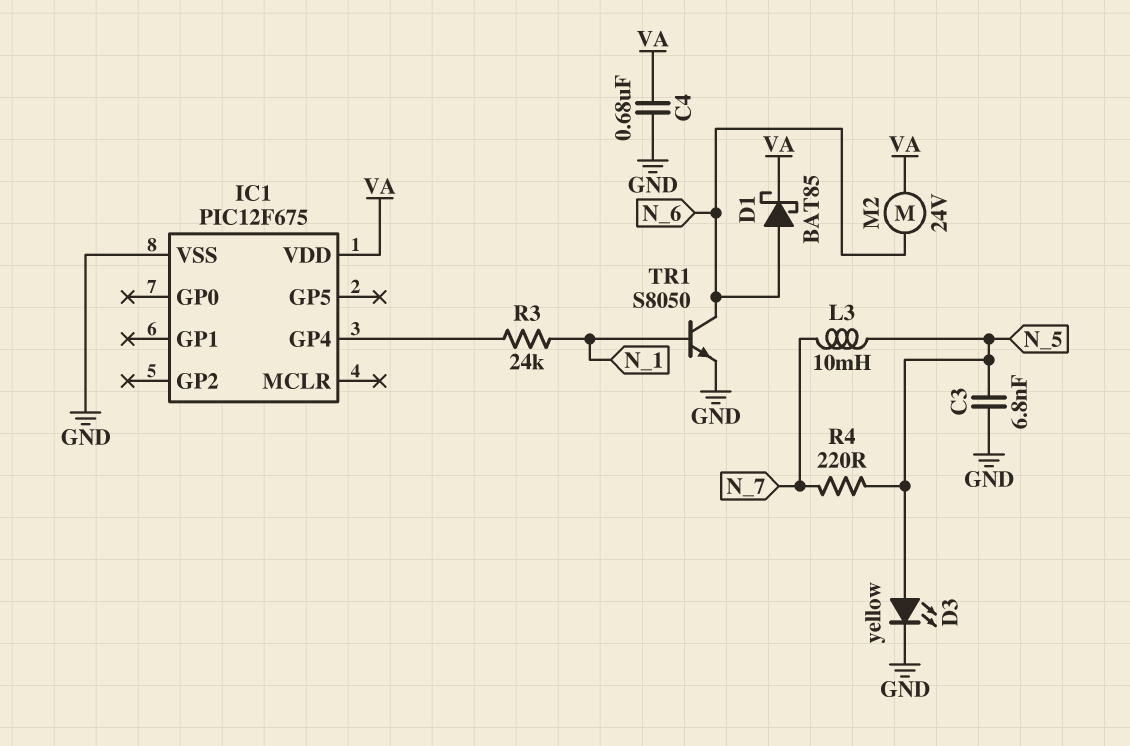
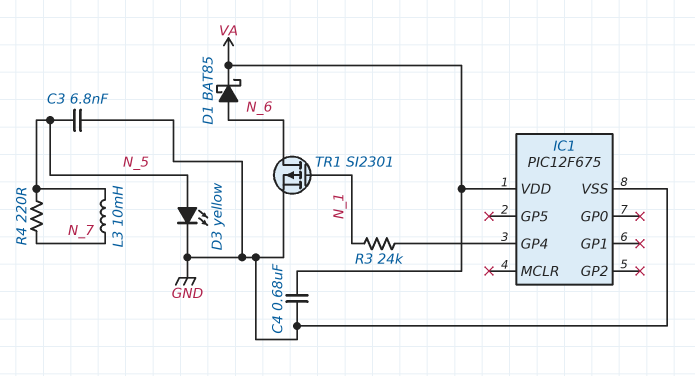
M2: motor 24V (N_6, VA) -> none
TR1: NPN S8050 (B N_1, C N_6, E GND) -> PMOS SI2301 (G N_1, D N_6, S GND)

